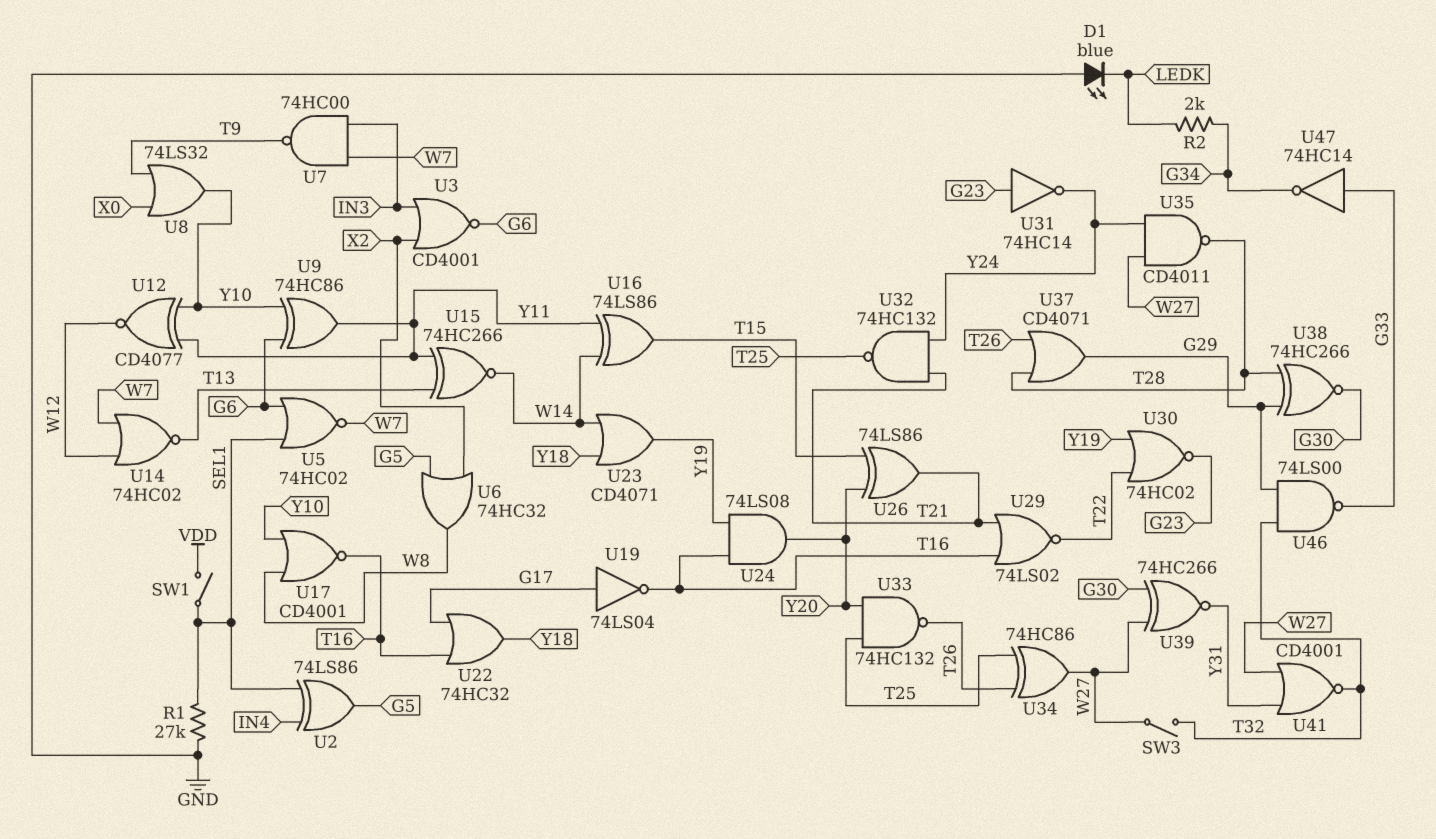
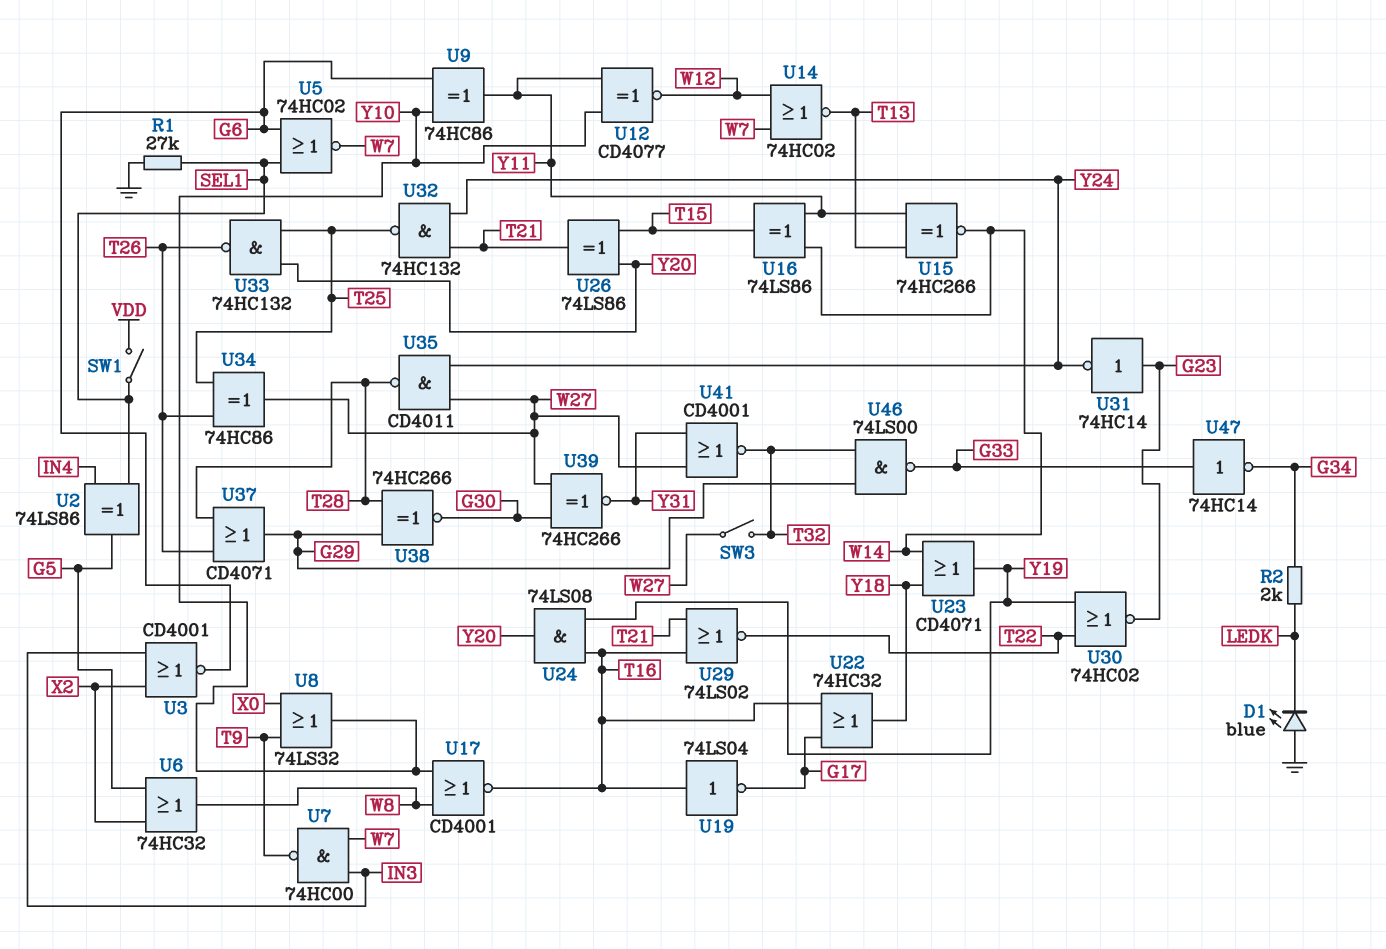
U19: NOT 74LS04 (in G17, out T16) -> NOT 74LS04 (in T16, out G17)

